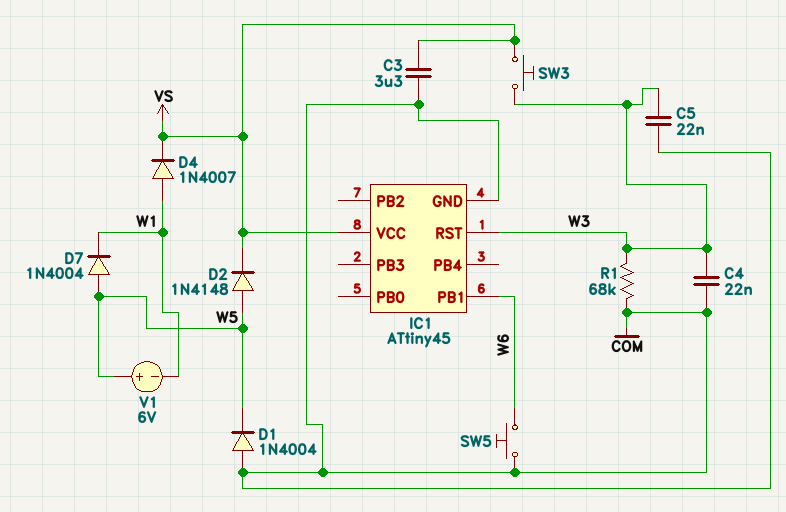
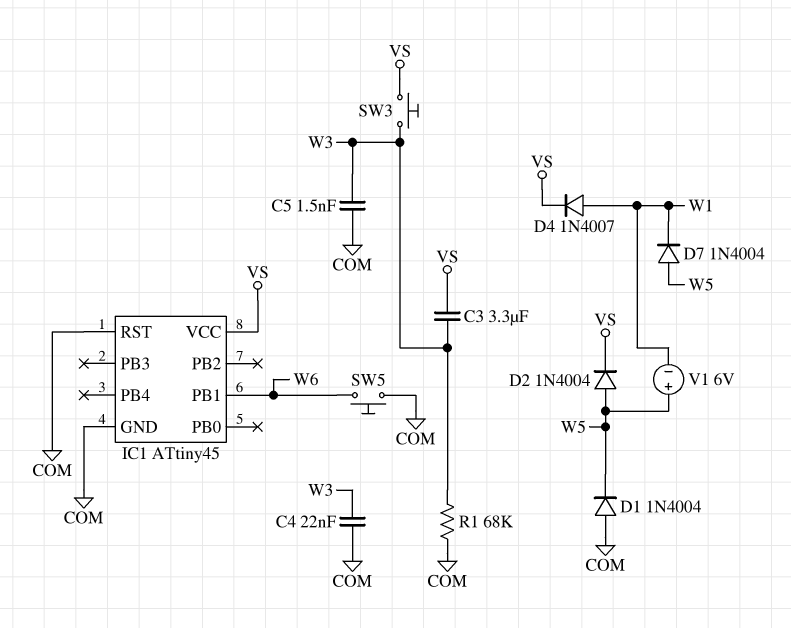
C3: 3.3uF (COM, VS) -> 3.3uF (VS, W3)
C5: 22nF (COM, W3) -> 1.5nF (COM, W3)
D2: diode 1N4148 (A W5, K VS) -> diode 1N4004 (A W5, K VS)
IC1 pin RST: W3 -> COM

